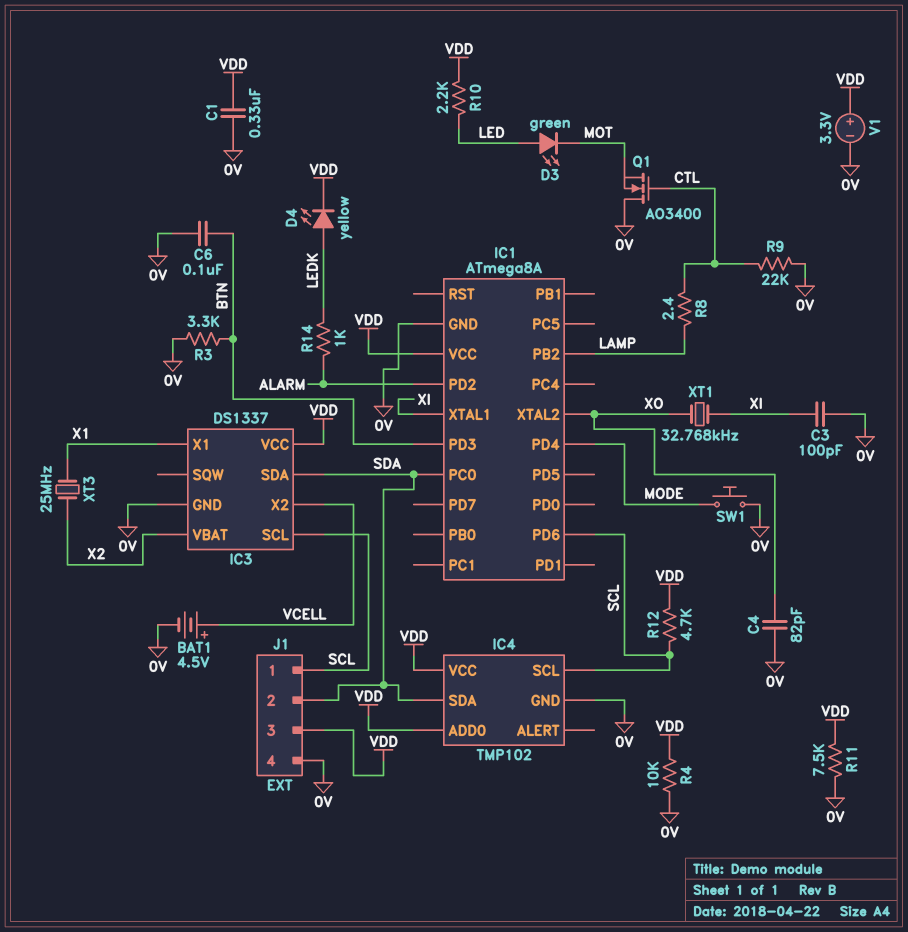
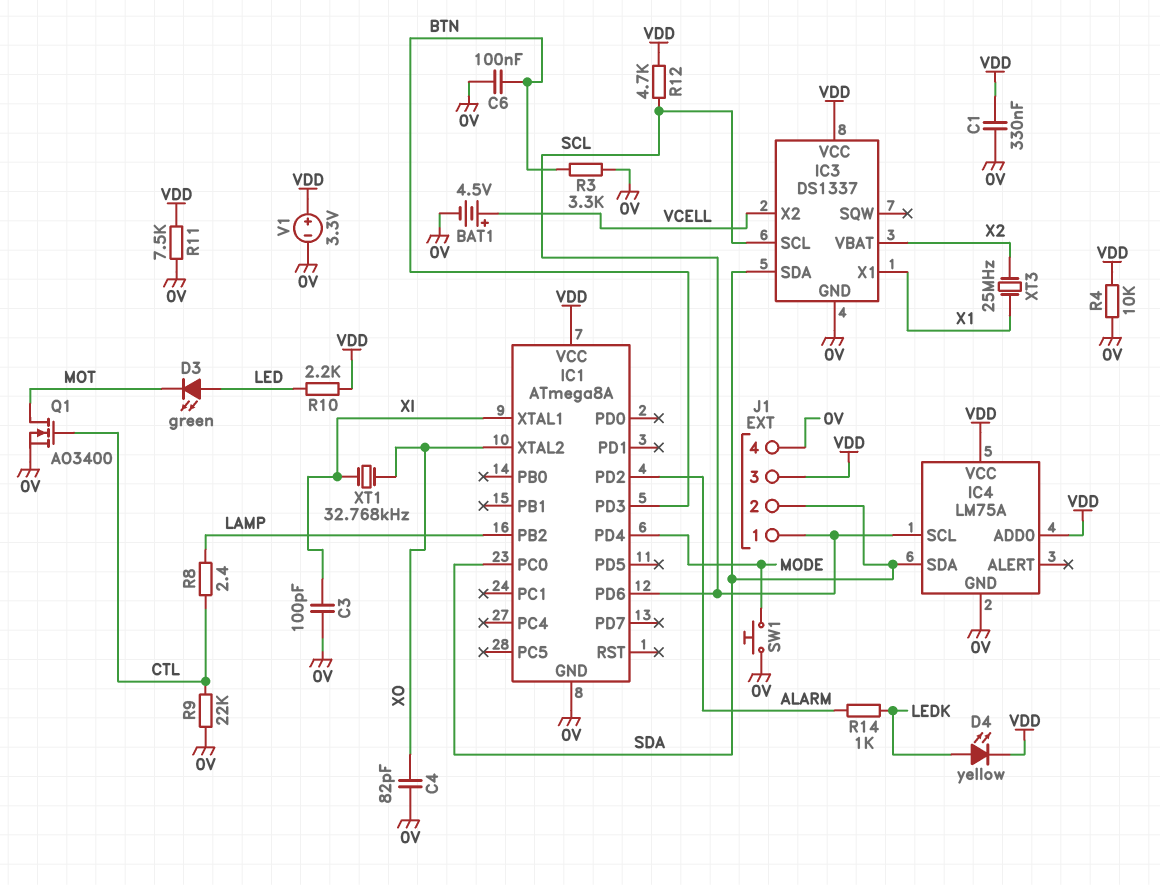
IC4: TMP102 -> LM75A
Q1: NMOS AO3400 (G CTL, D 0V, S MOT) -> NMOS AO3400 (G CTL, D MOT, S 0V)

